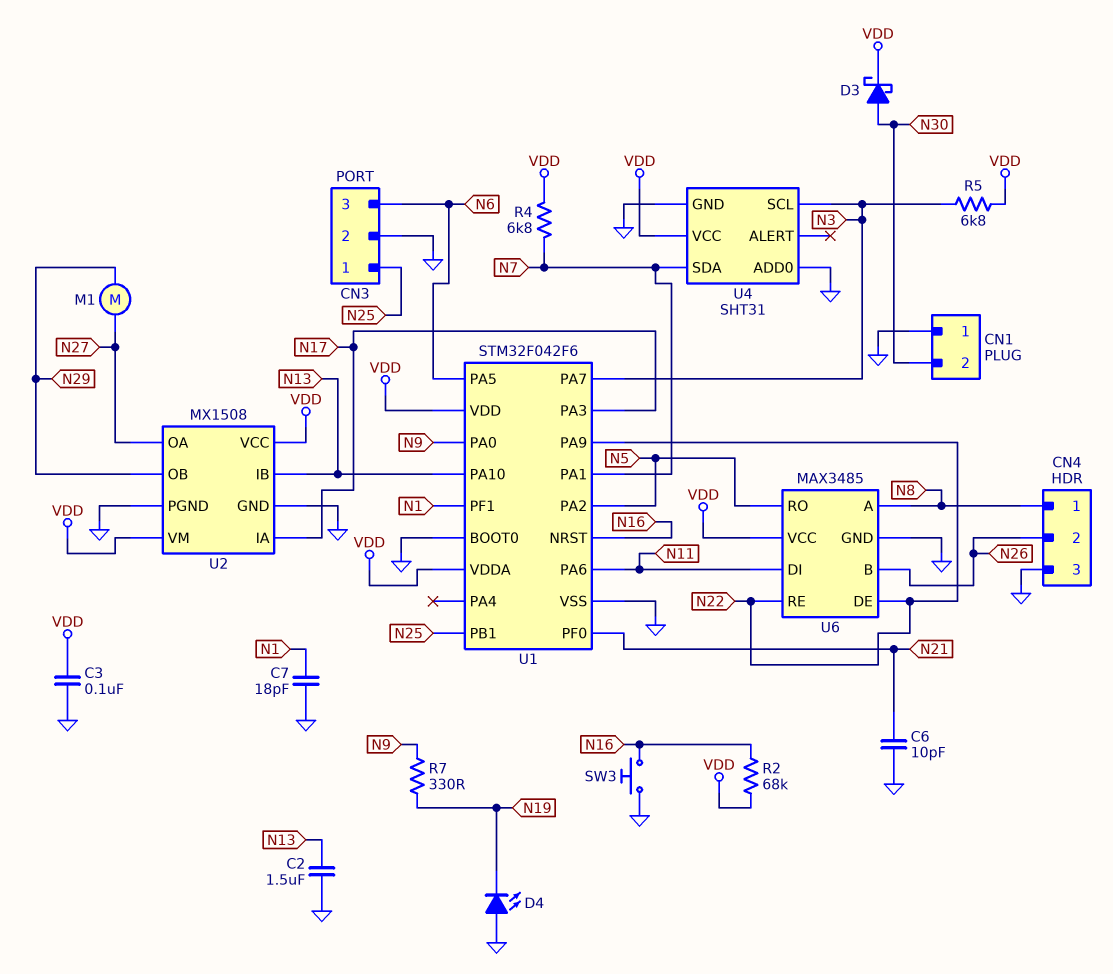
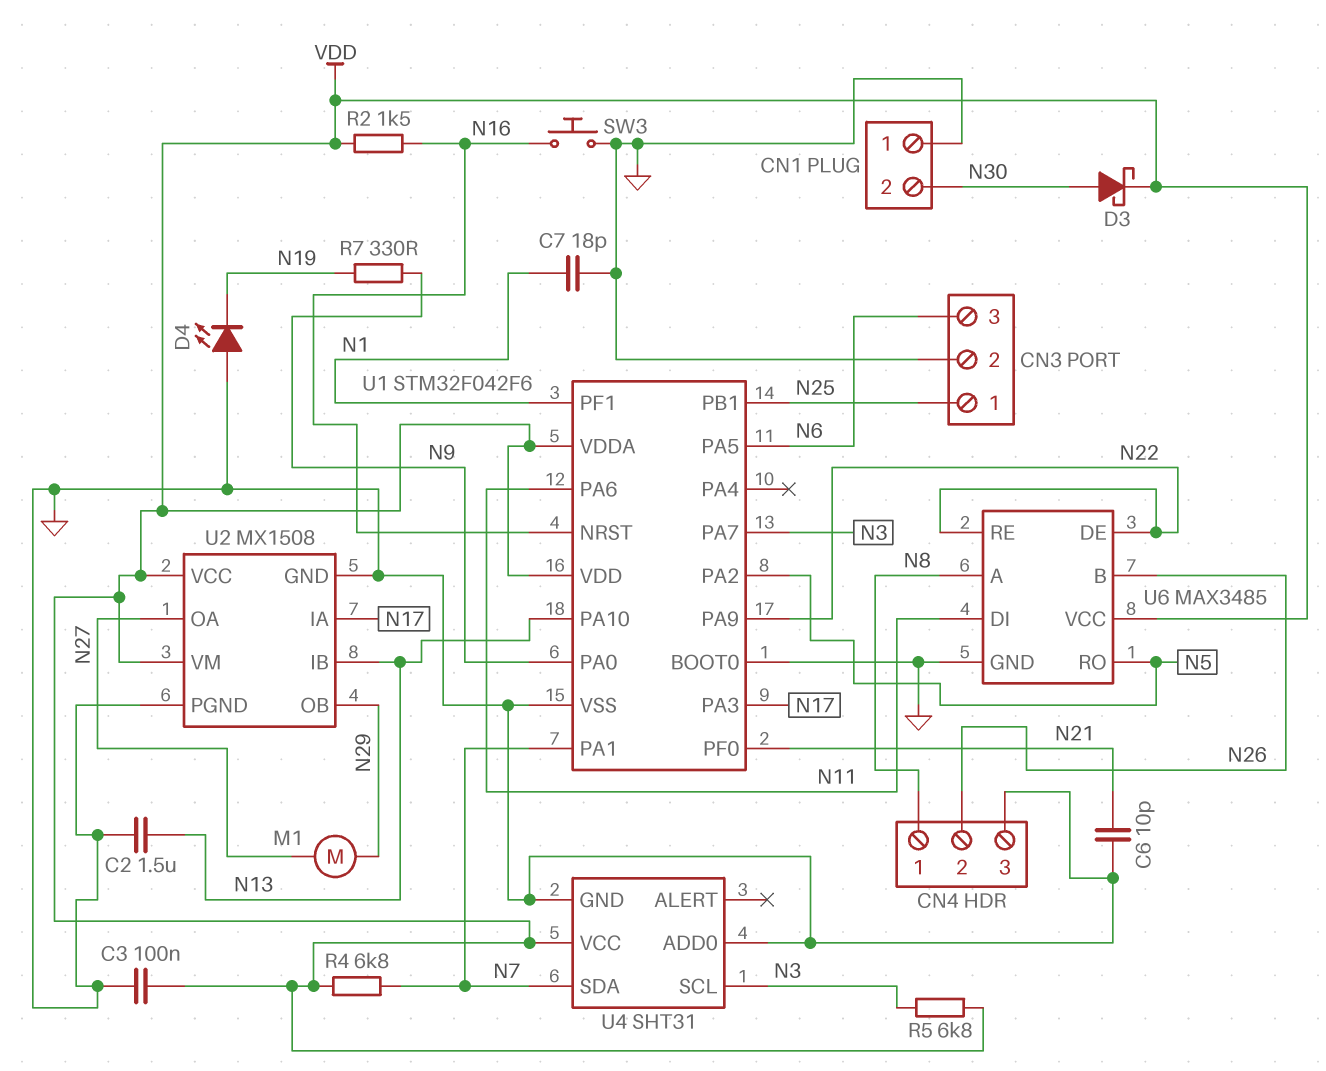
R2: 68k (N16, VDD) -> 1.5k (N16, VDD)

